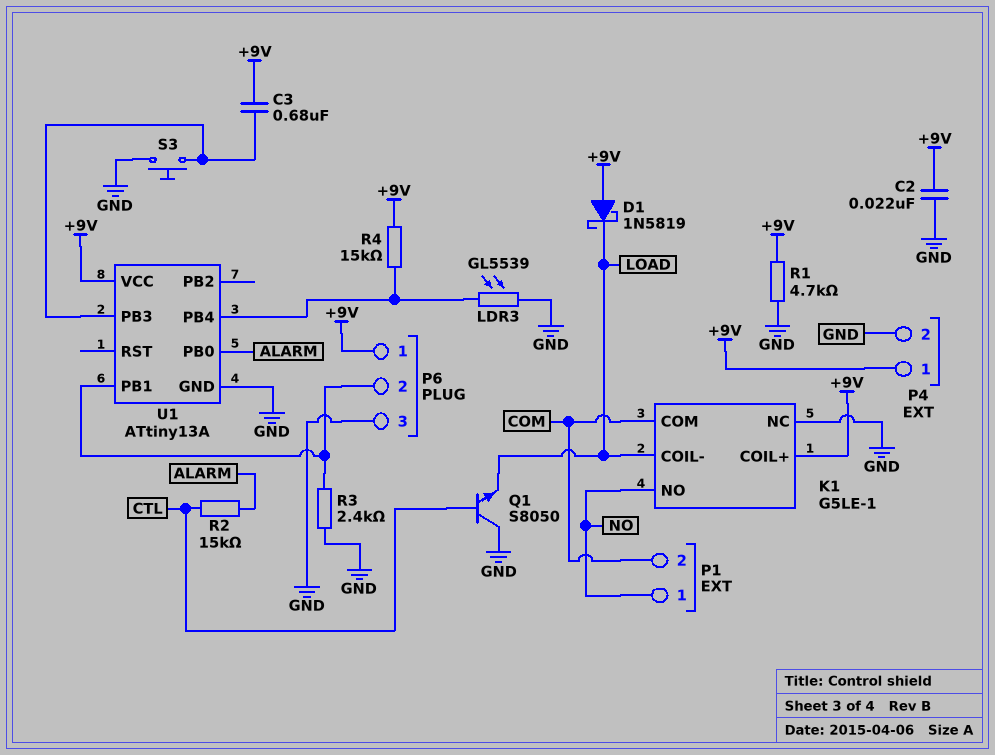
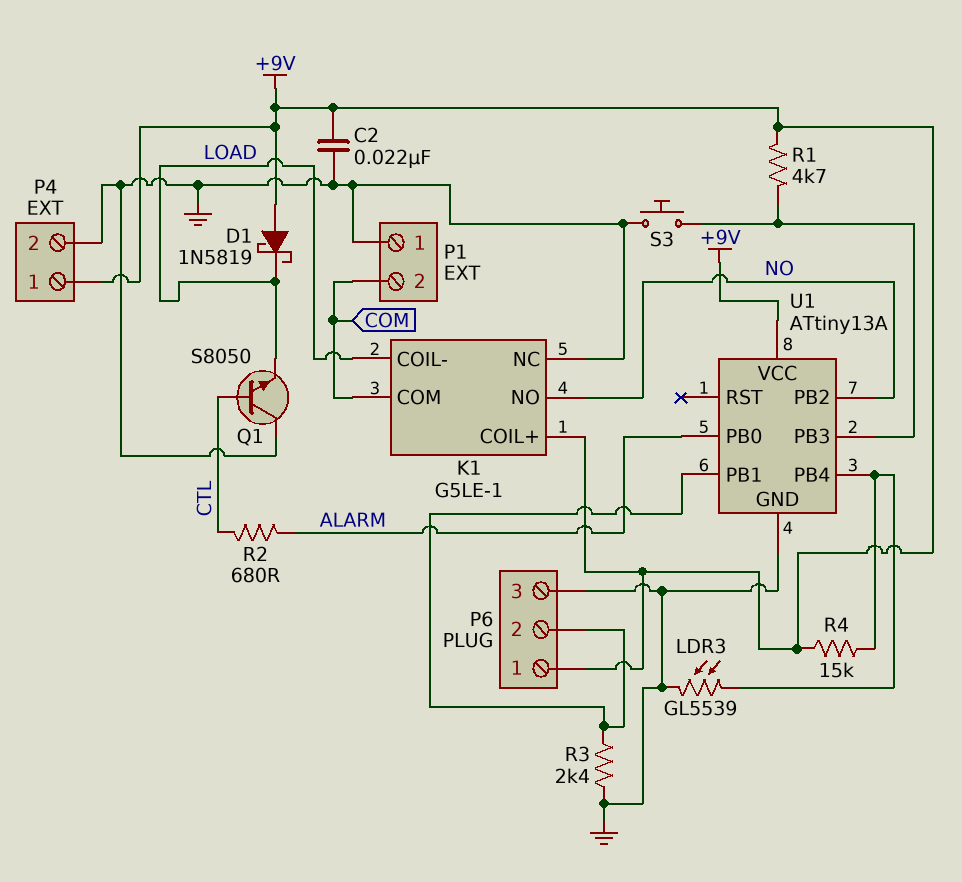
C3: 680nF (+9V, U1/PB3) -> none
P1 pin 1: NO -> GND
R1: 4.7k (+9V, GND) -> 4.7k (+9V, U1/PB3)
R2: 15k (ALARM, CTL) -> 680 (ALARM, CTL)
U1 pin PB2: none -> NO

